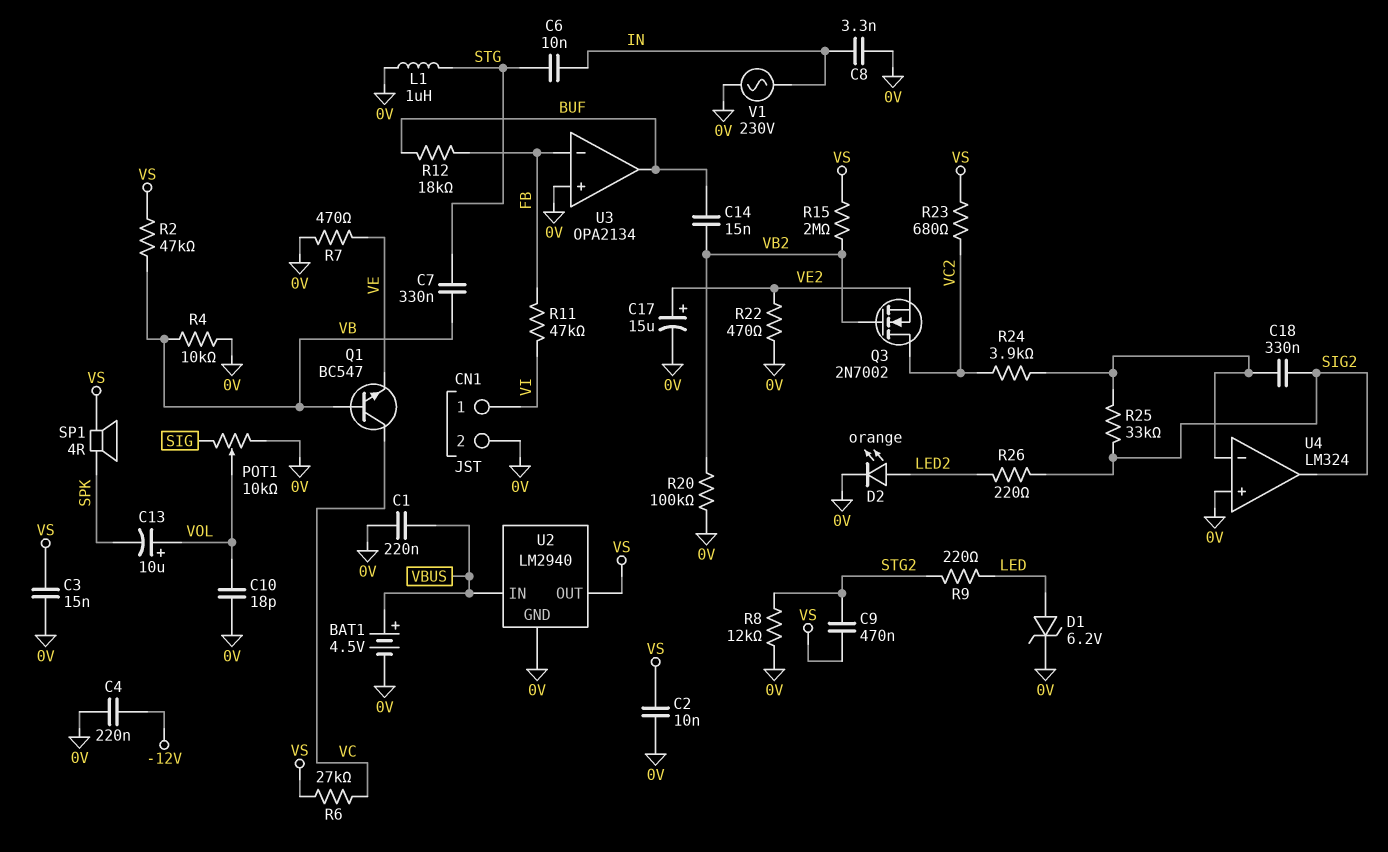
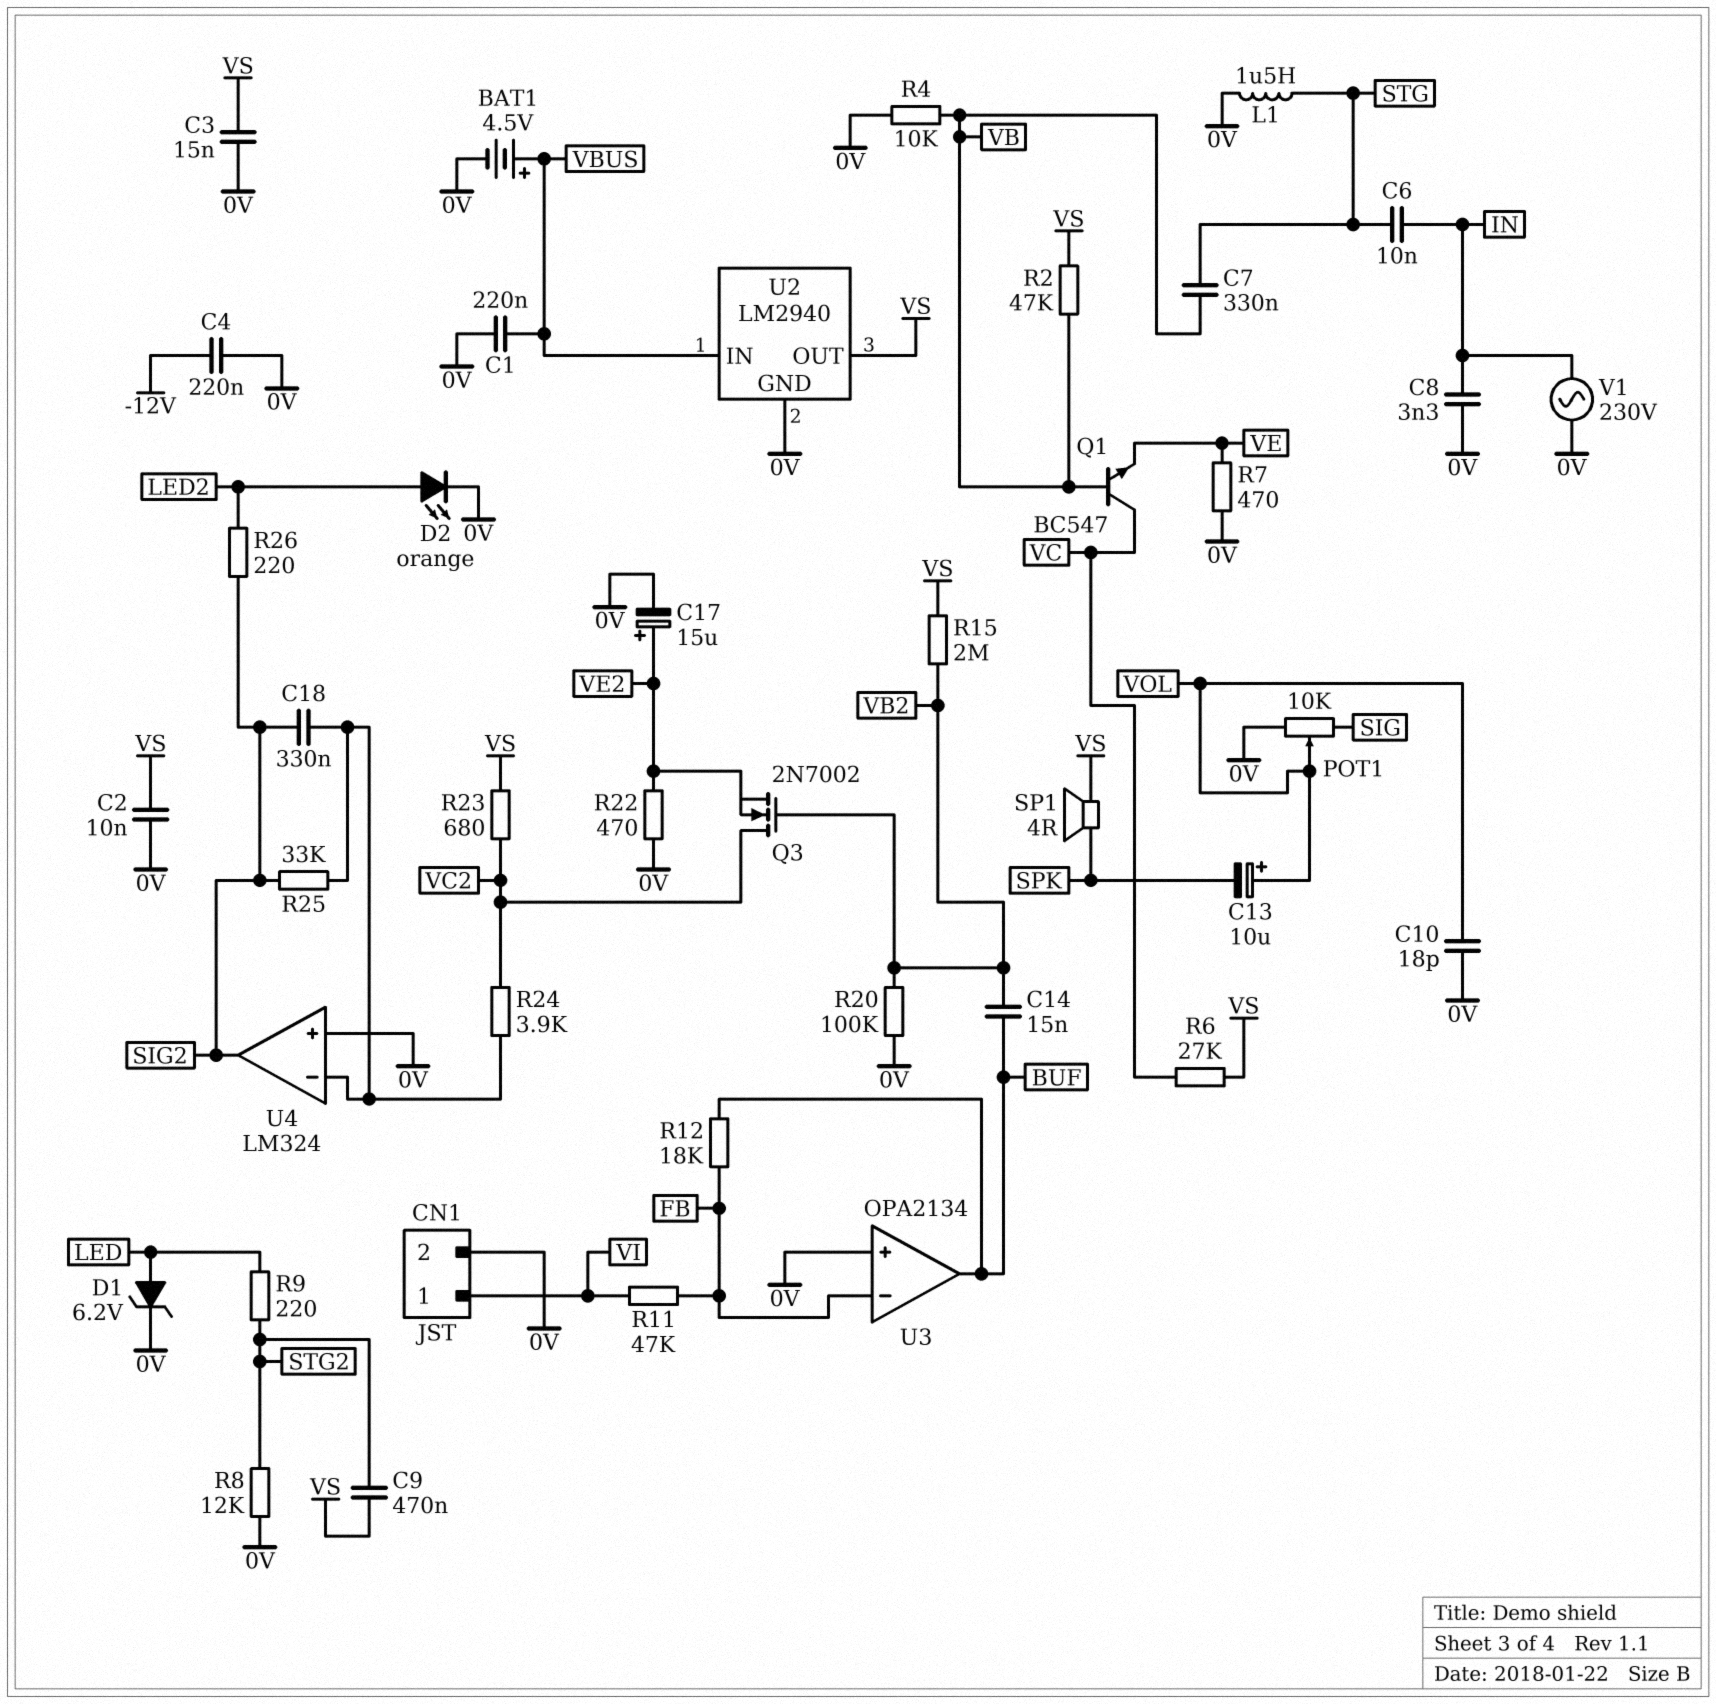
L1: 1uH (0V, STG) -> 1.5uH (0V, STG)

